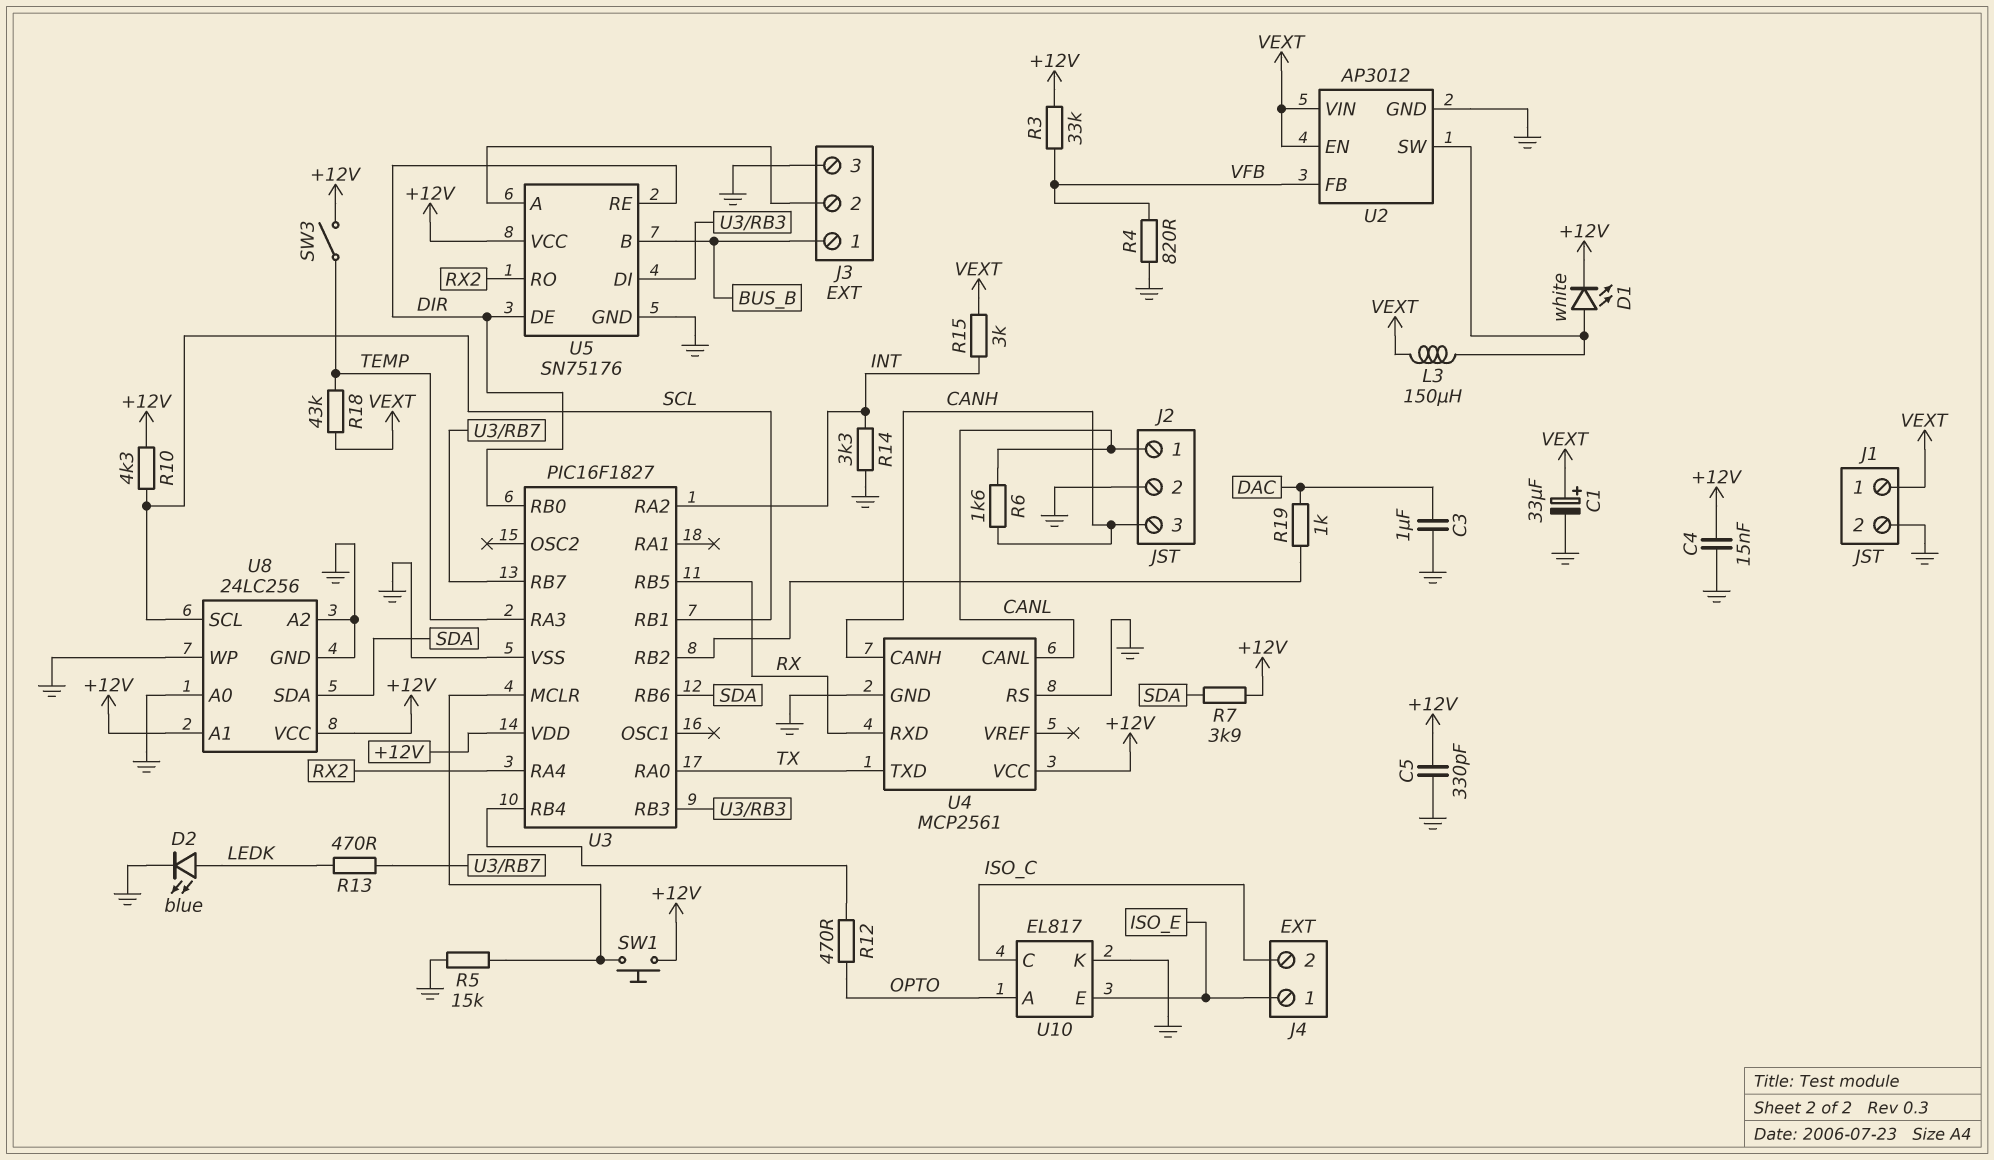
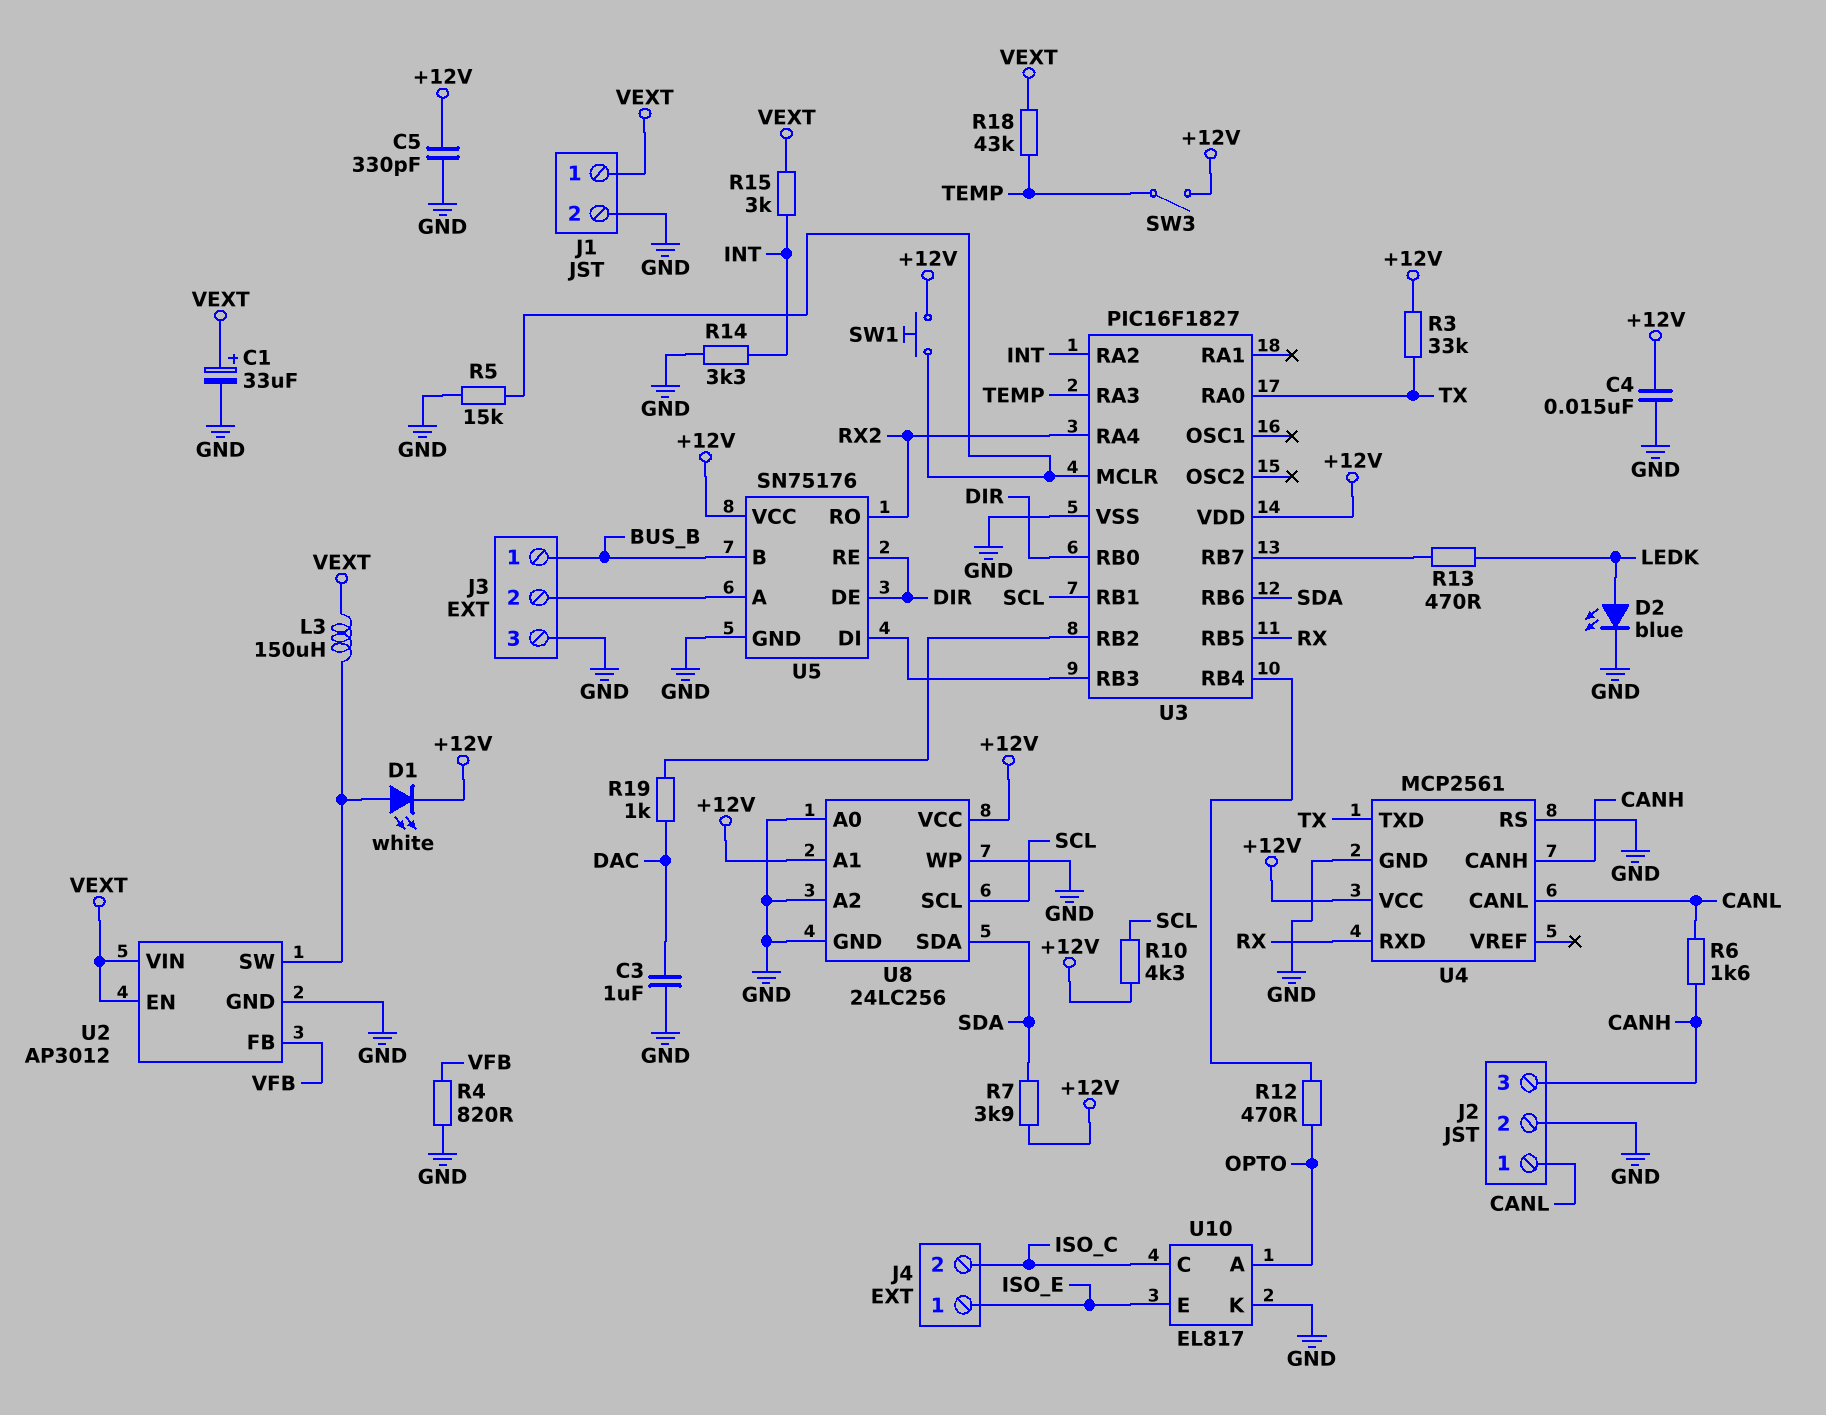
R3: 33k (+12V, VFB) -> 33k (+12V, TX)

